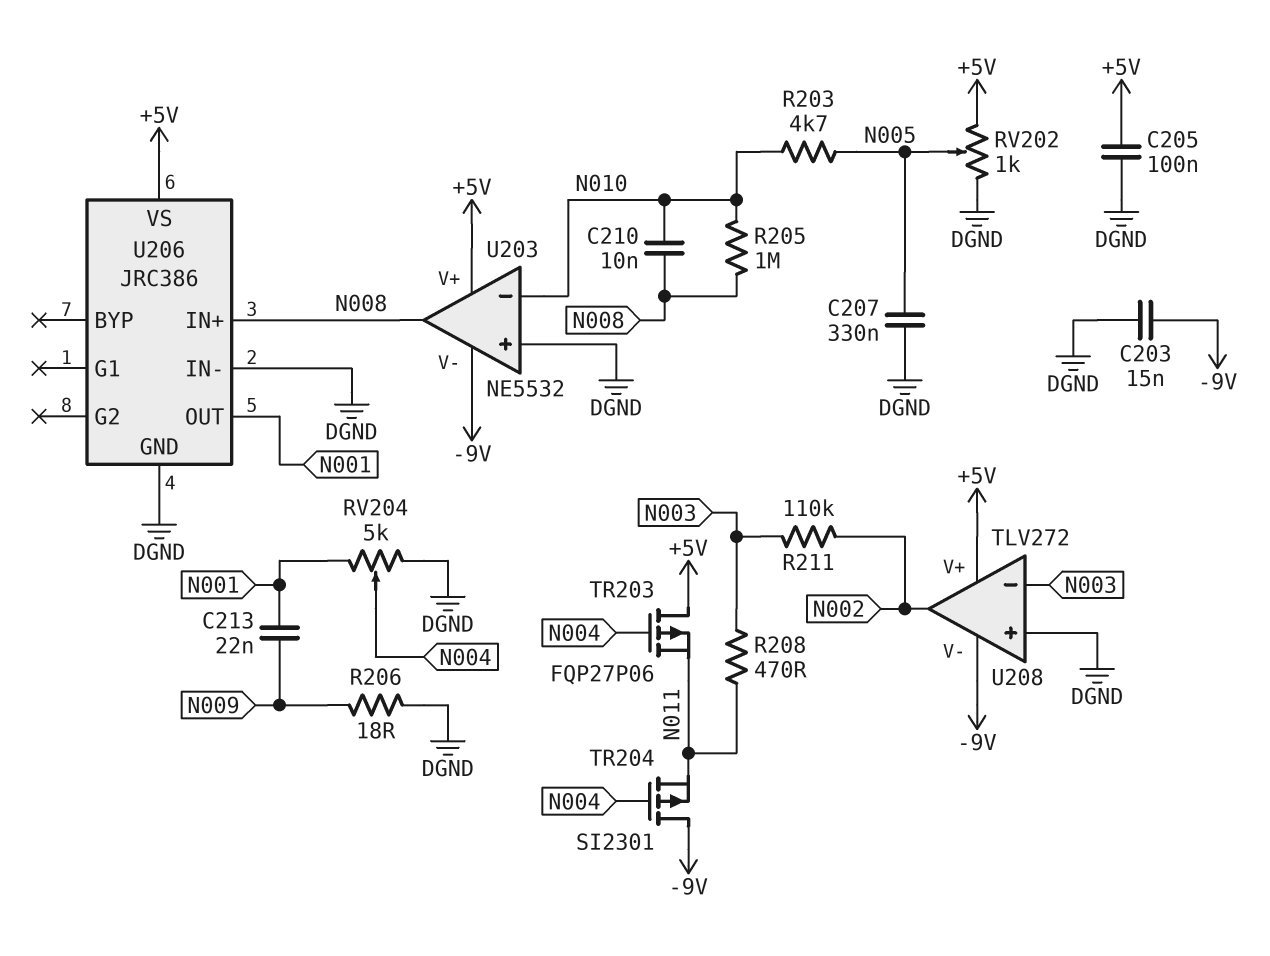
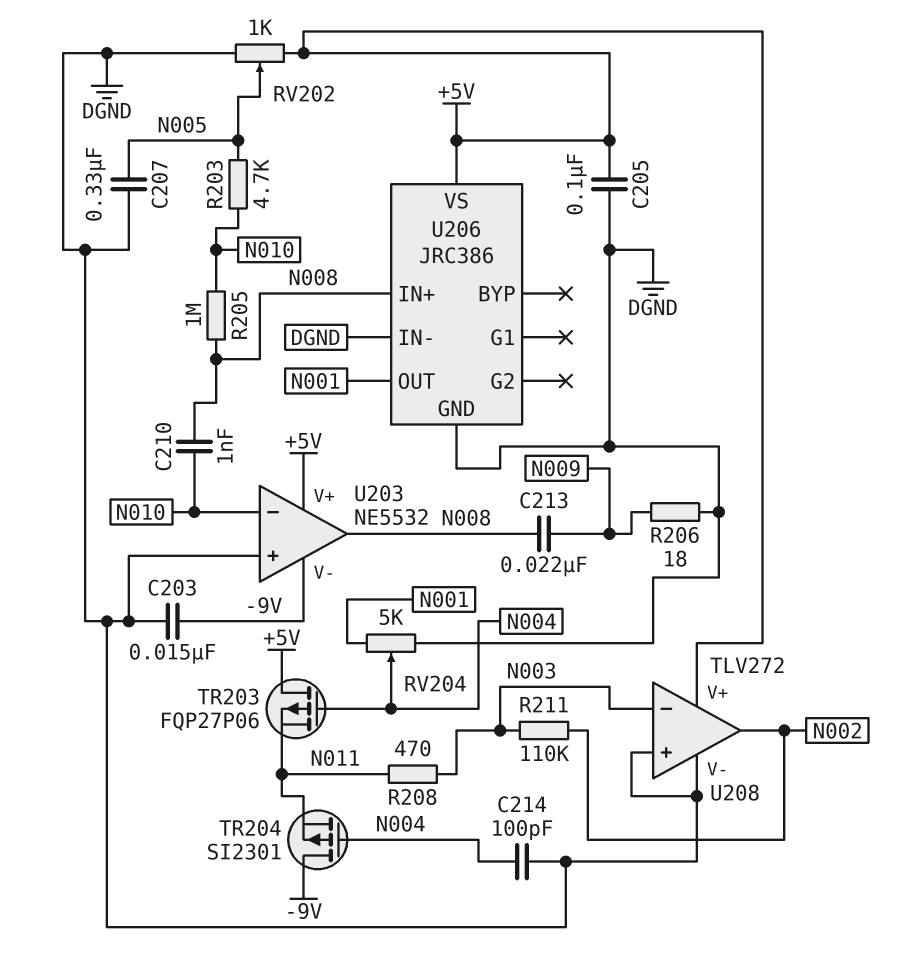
C210: 10nF (N008, N010) -> 1nF (N008, N010)
C213: 22nF (N001, N009) -> 22nF (N008, N009)
C214: none -> 100pF (DGND, N004)
U208 pin V-: -9V -> DGND

